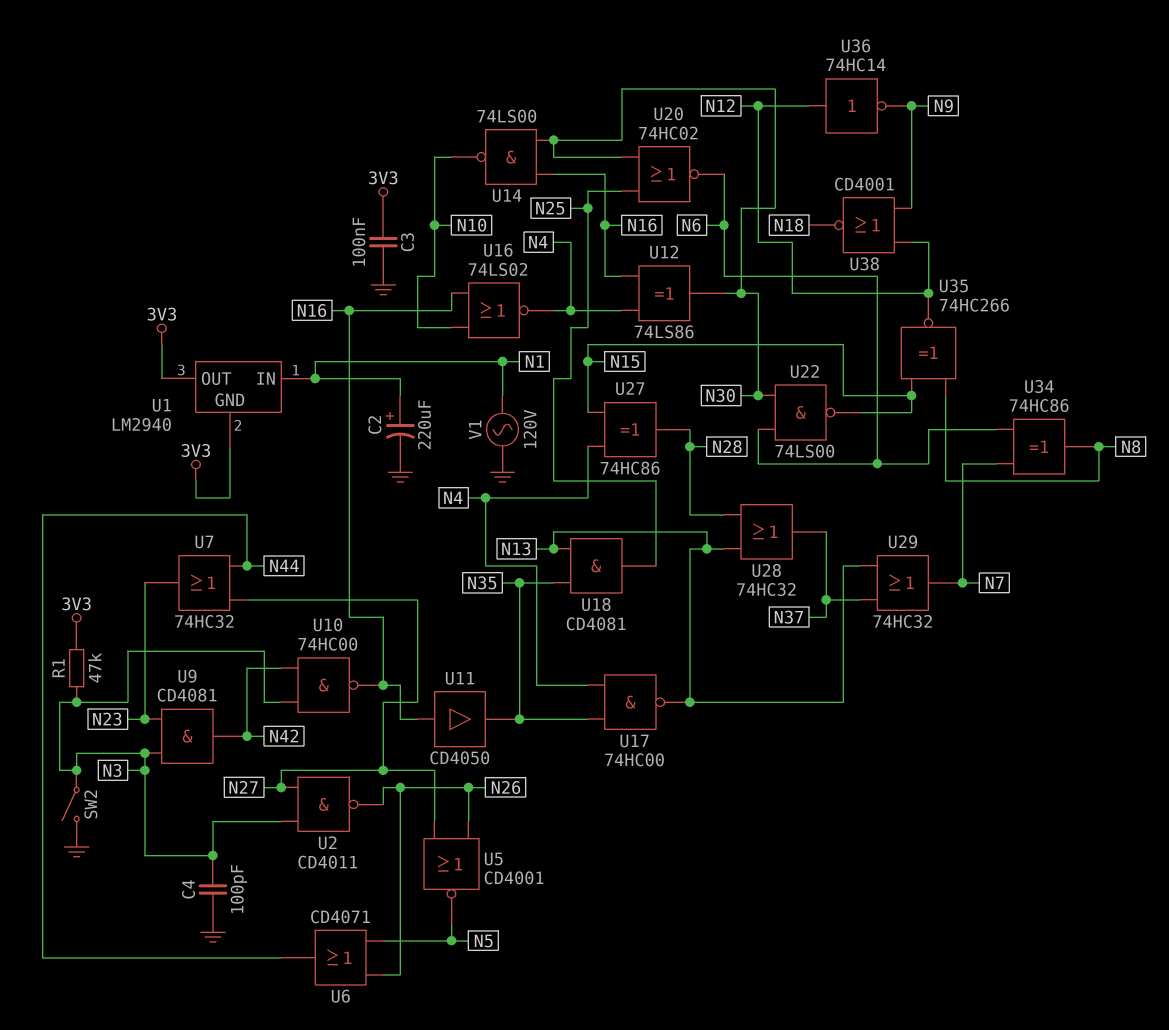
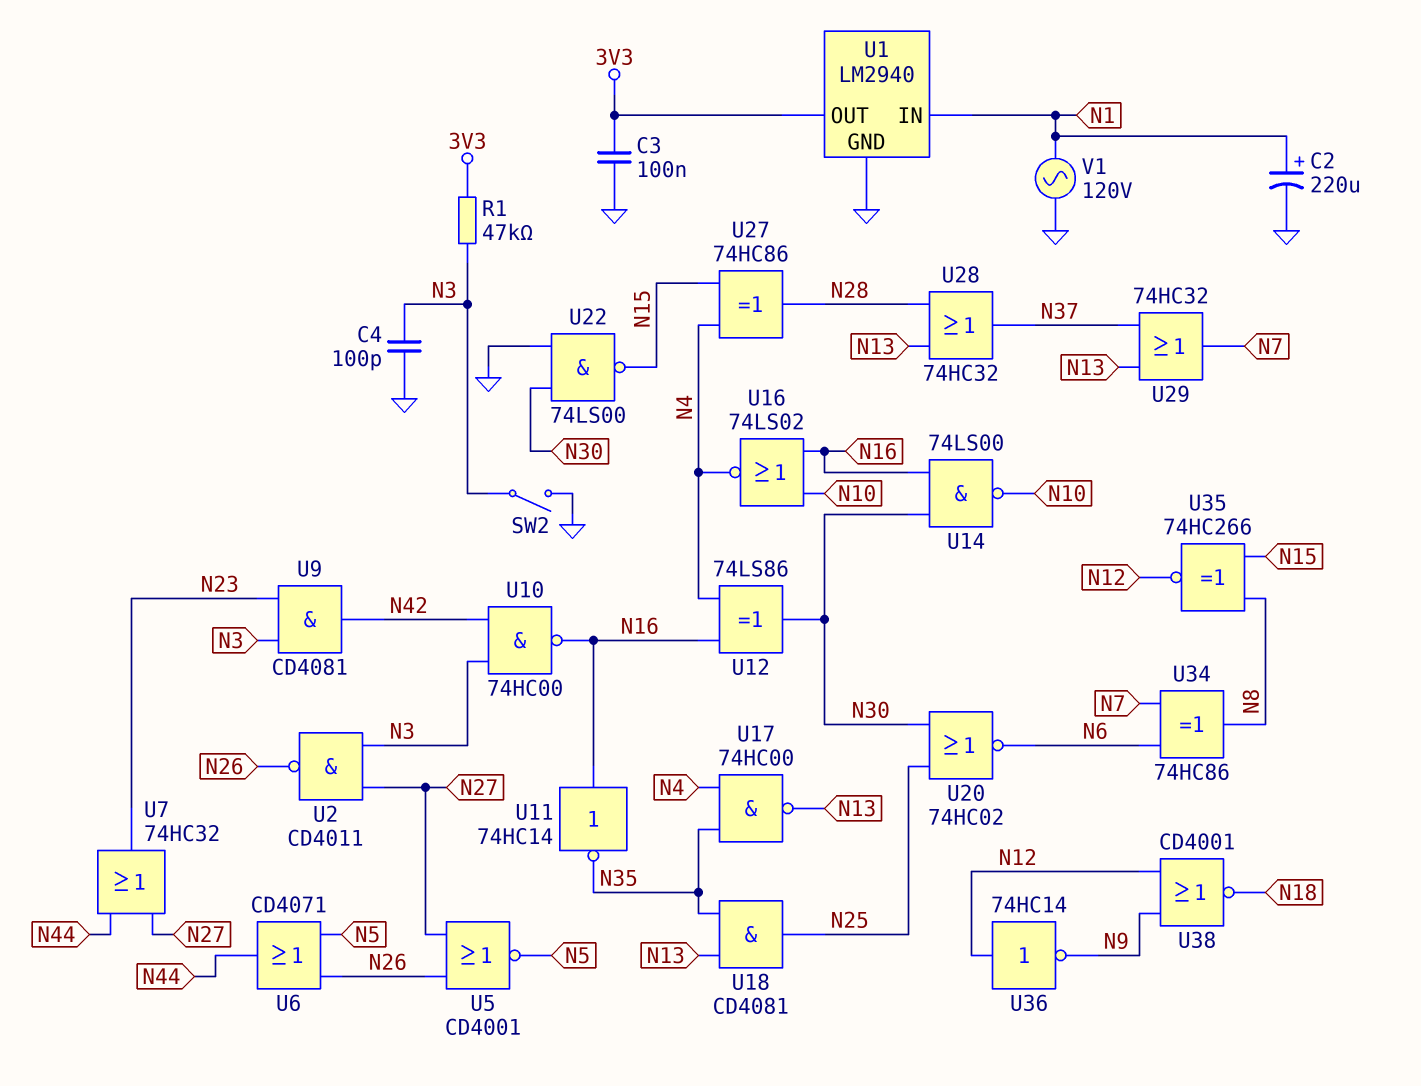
U1 pin GND: 3V3 -> GND
U11: buffer CD4050 (in N16, out N35) -> NOT 74HC14 (in N16, out N35)
U22: NAND 74LS00 (in N6, in N30, out N15) -> NAND 74LS00 (in GND, in N30, out N15)

